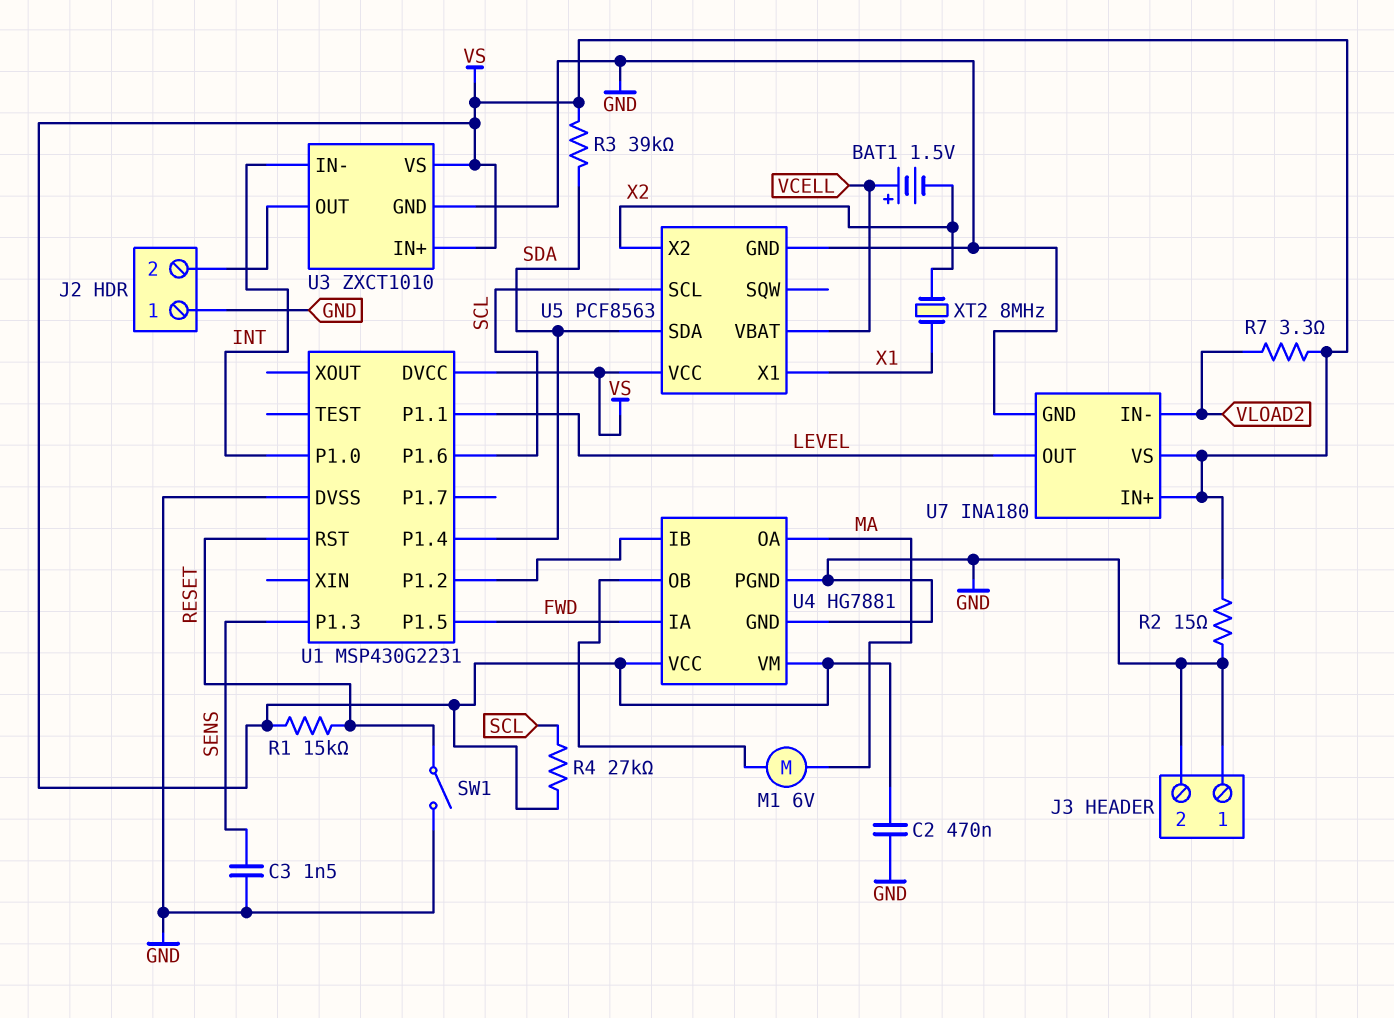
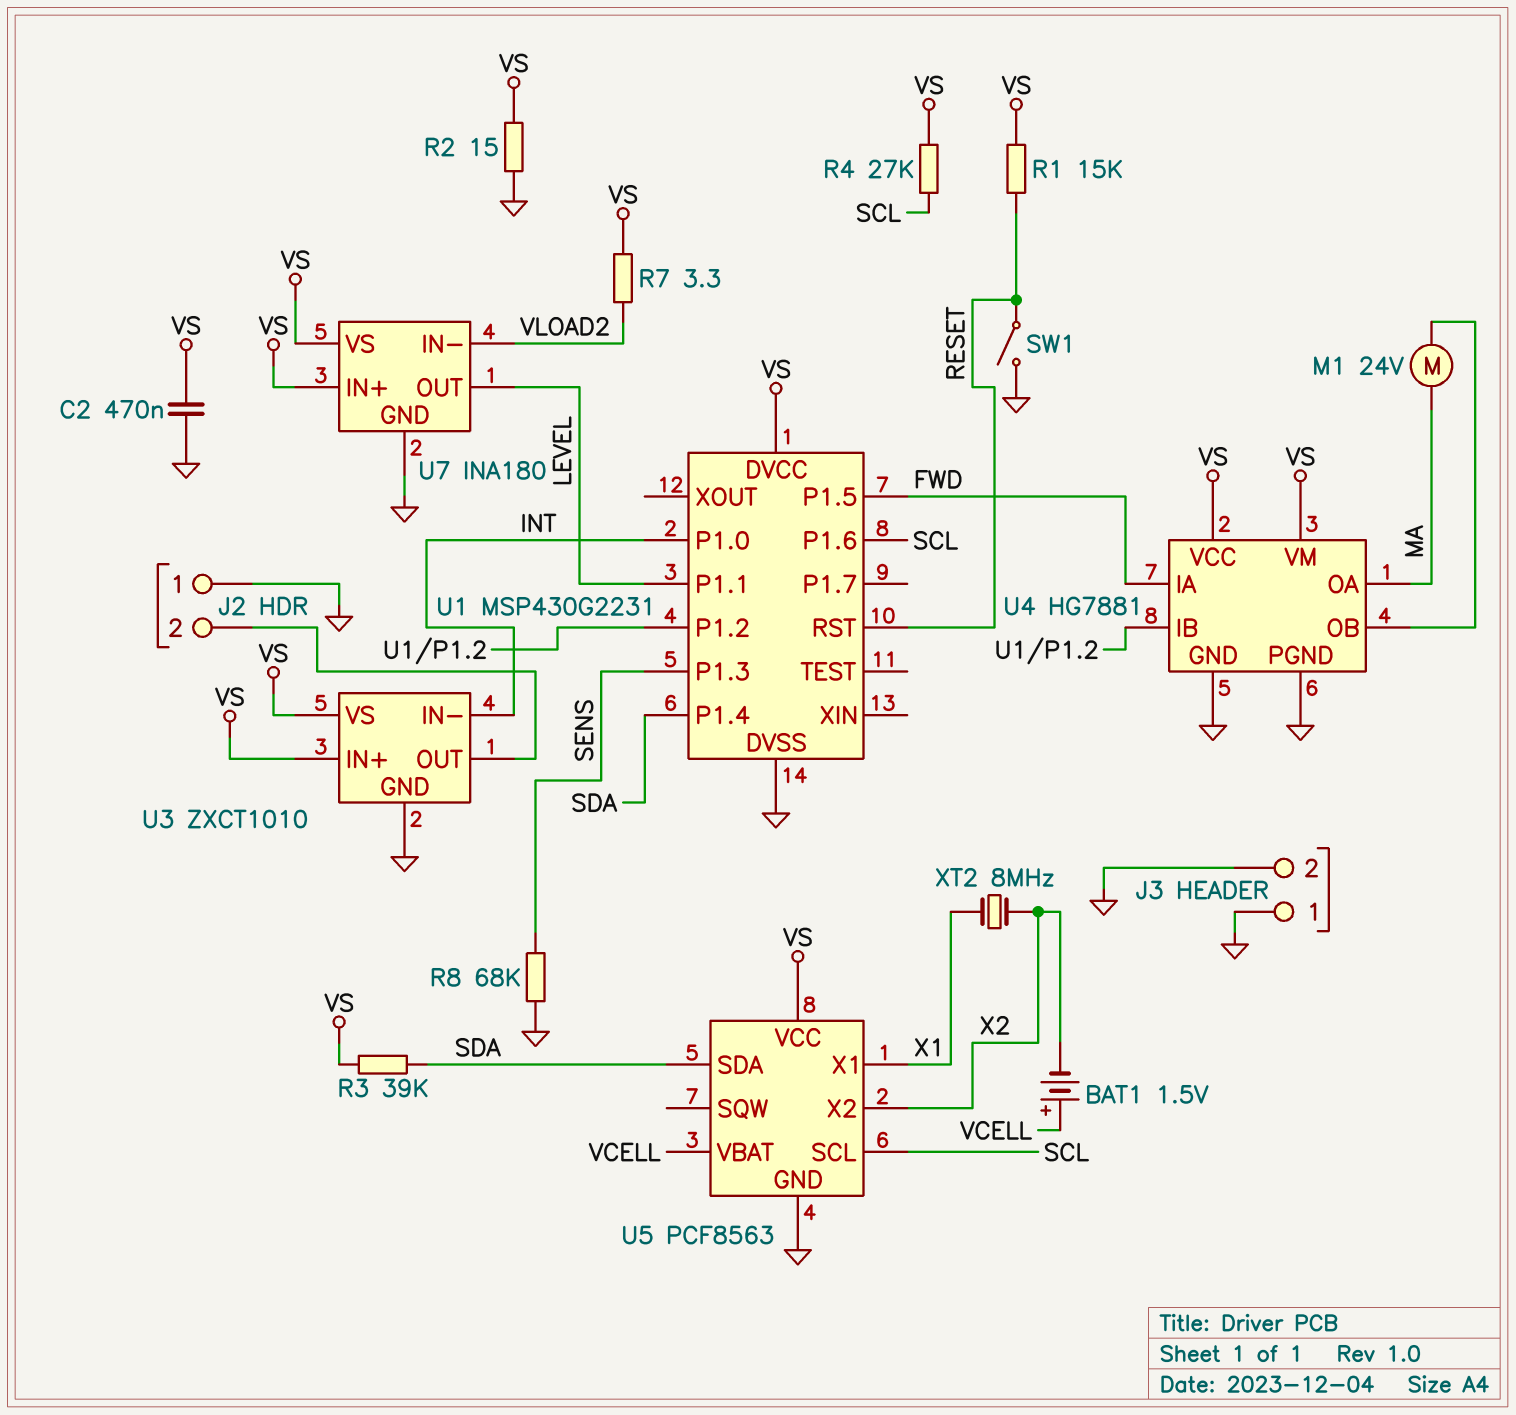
C3: 1.5nF (GND, SENS) -> none
M1: motor 6V (MA, U4/OB) -> motor 24V (MA, U4/OB)
R8: none -> 68k (GND, SENS)

